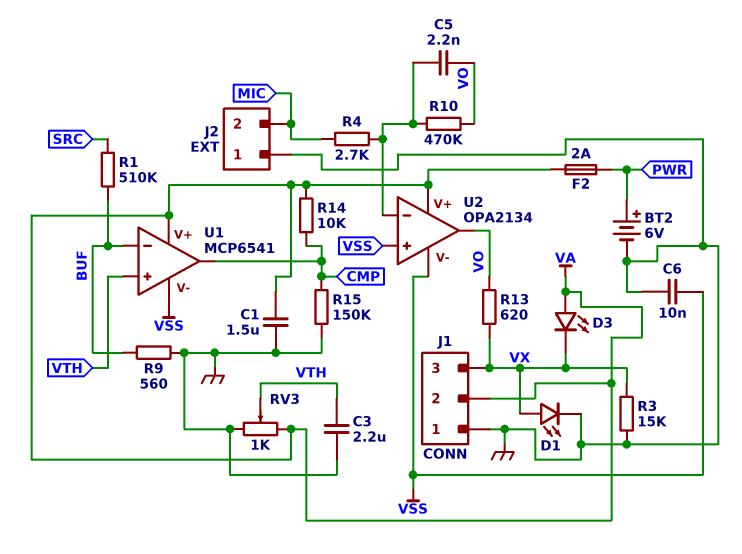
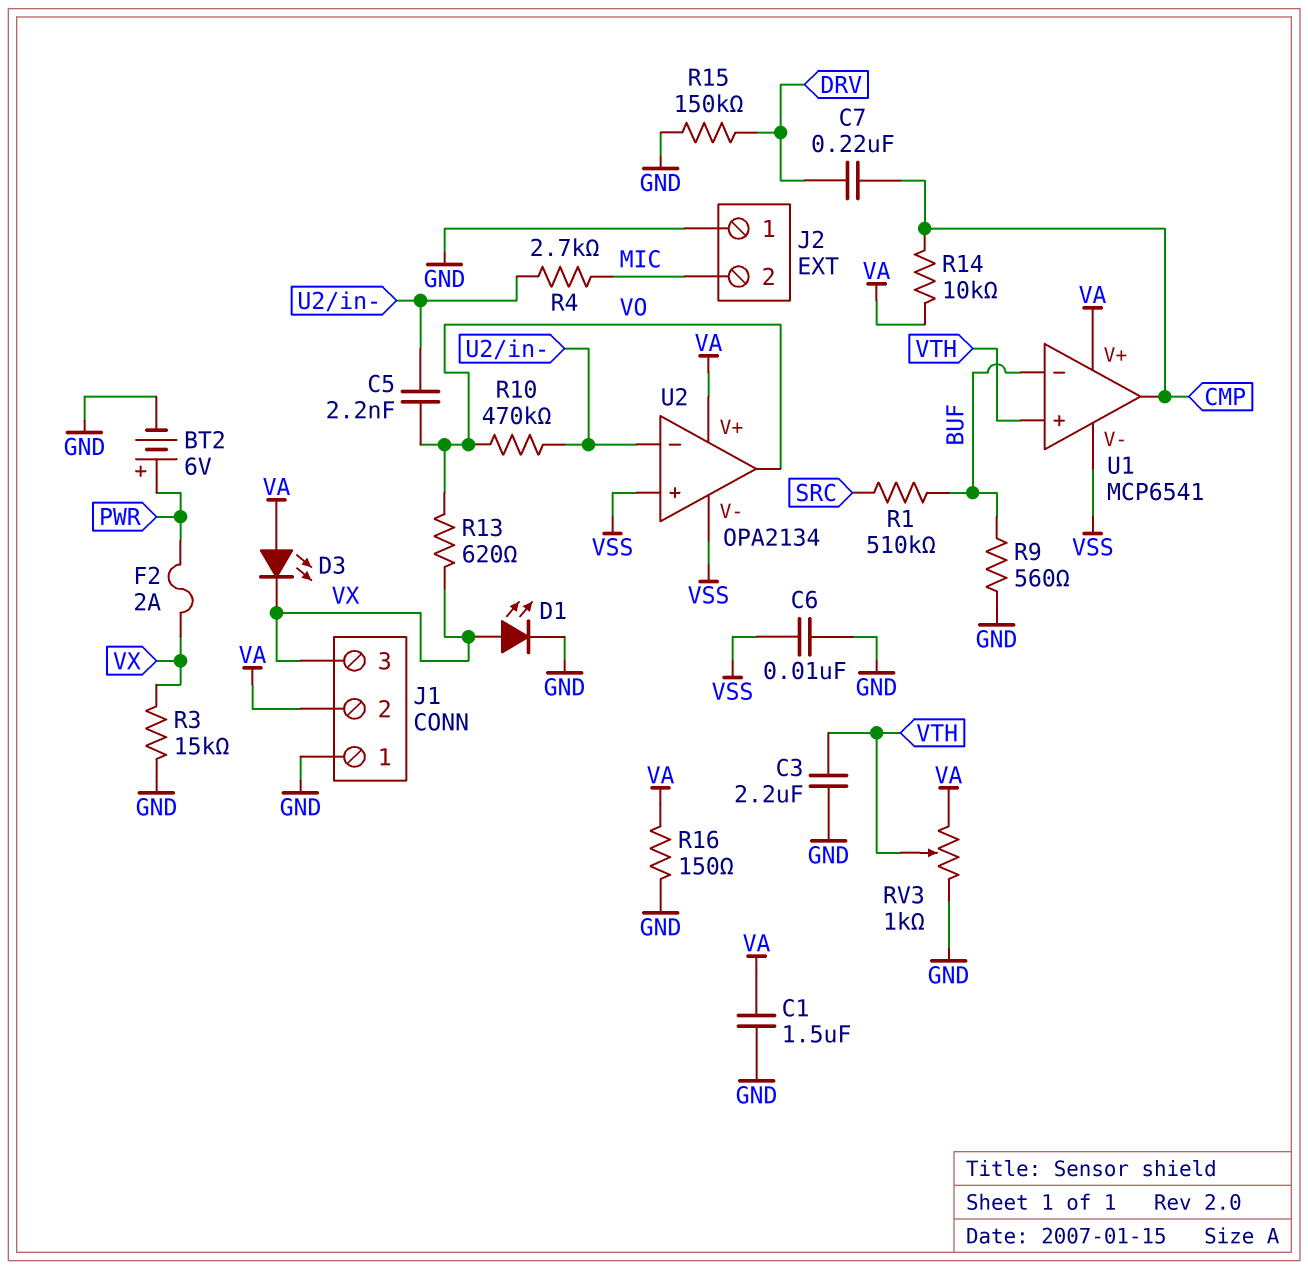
C7: none -> 220nF (CMP, DRV)
F2: 2A (PWR, VA) -> 2A (PWR, VX)
R15: 150k (CMP, GND) -> 150k (DRV, GND)
R16: none -> 150 (GND, VA)

